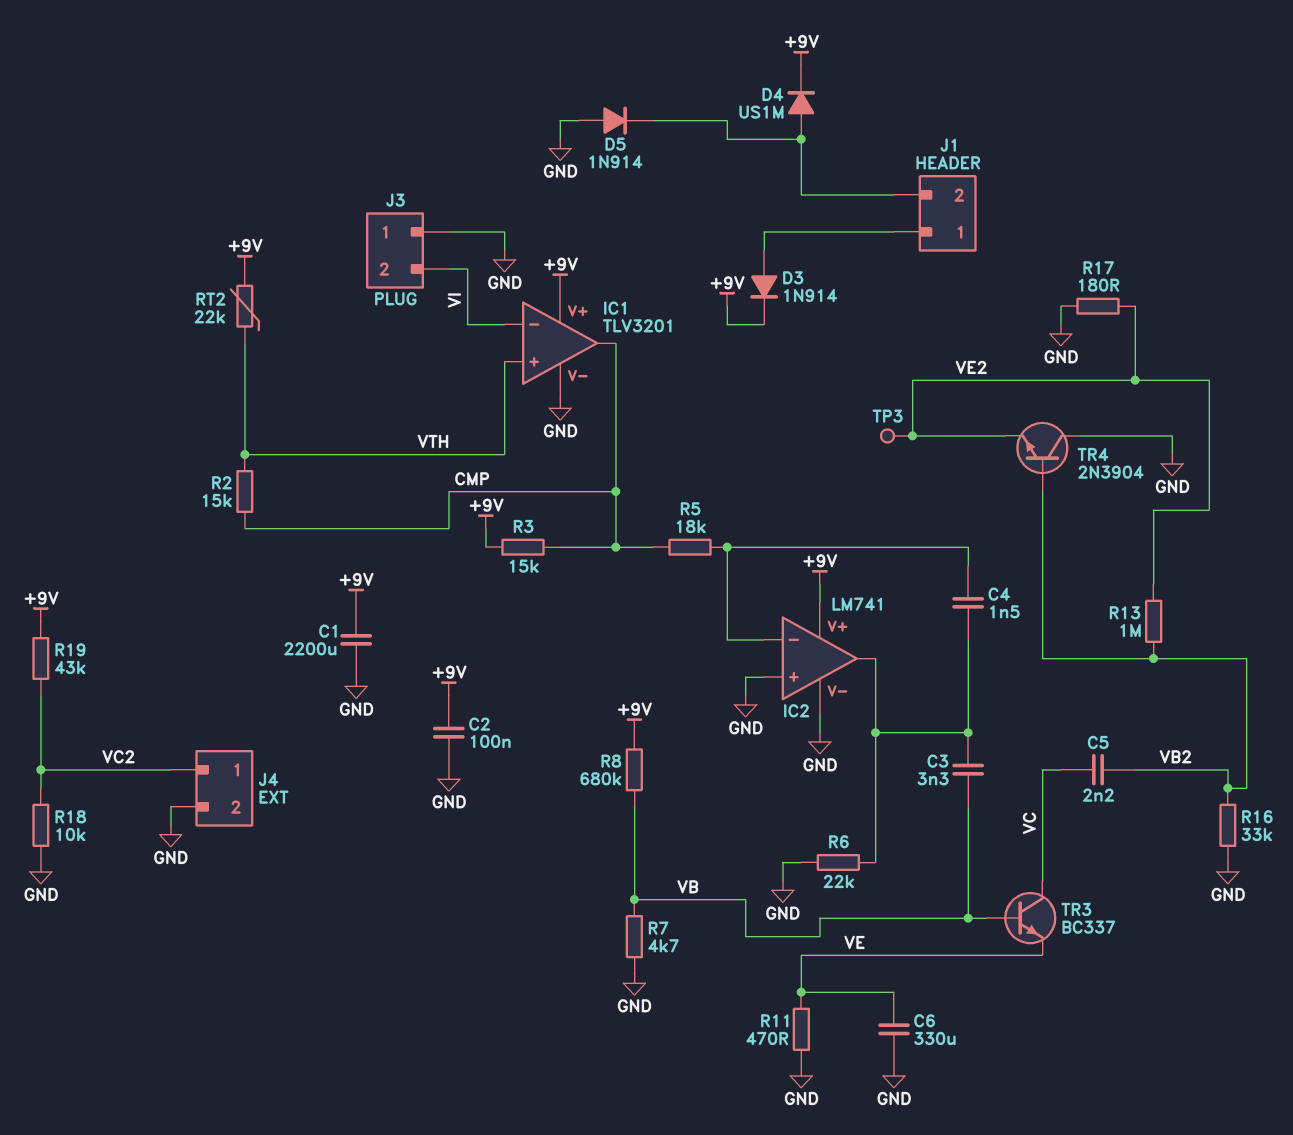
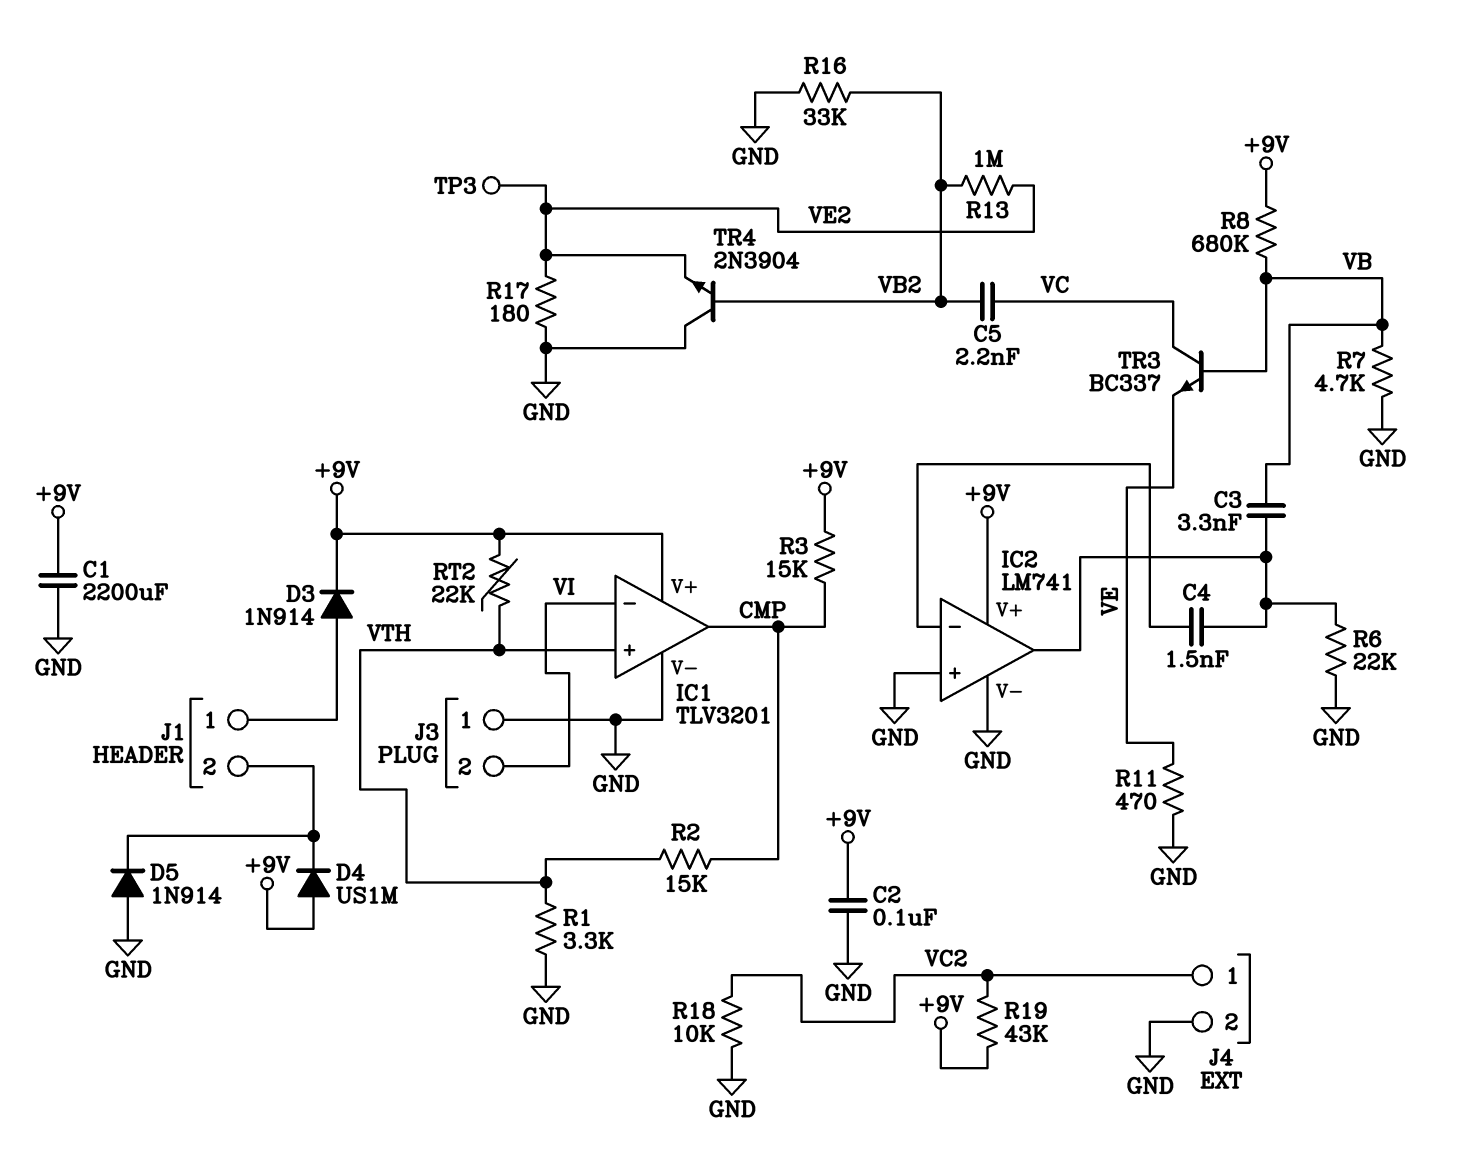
C6: 330uF (GND, VE) -> none
D4: diode US1M (A J1/2, K +9V) -> diode US1M (A +9V, K J1/2)
R1: none -> 3.3k (GND, VTH)
R5: 18k (CMP, IC2/in-) -> none

